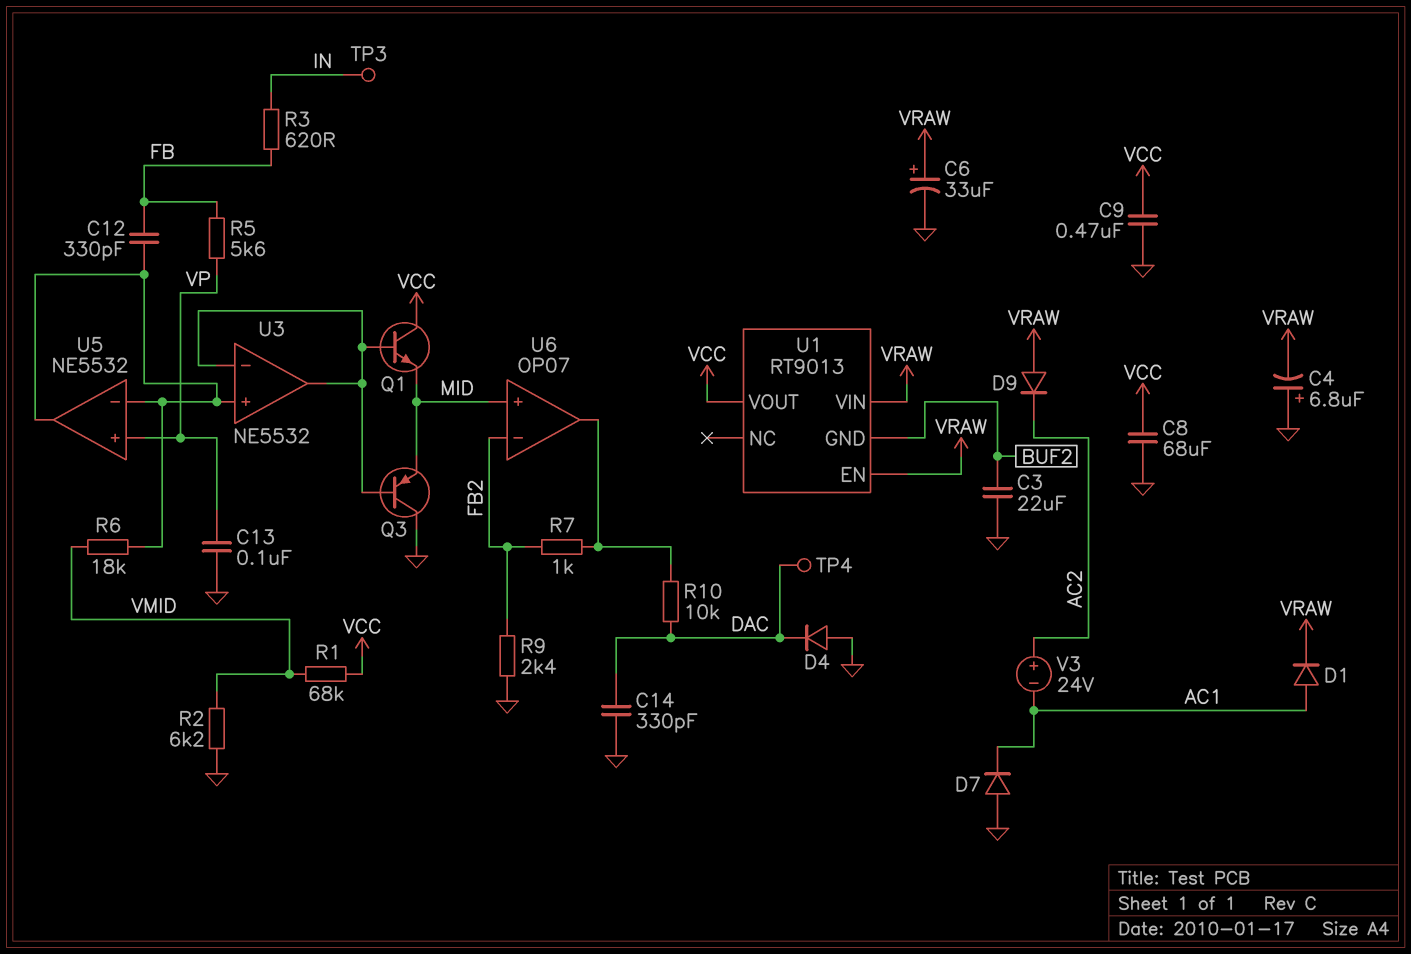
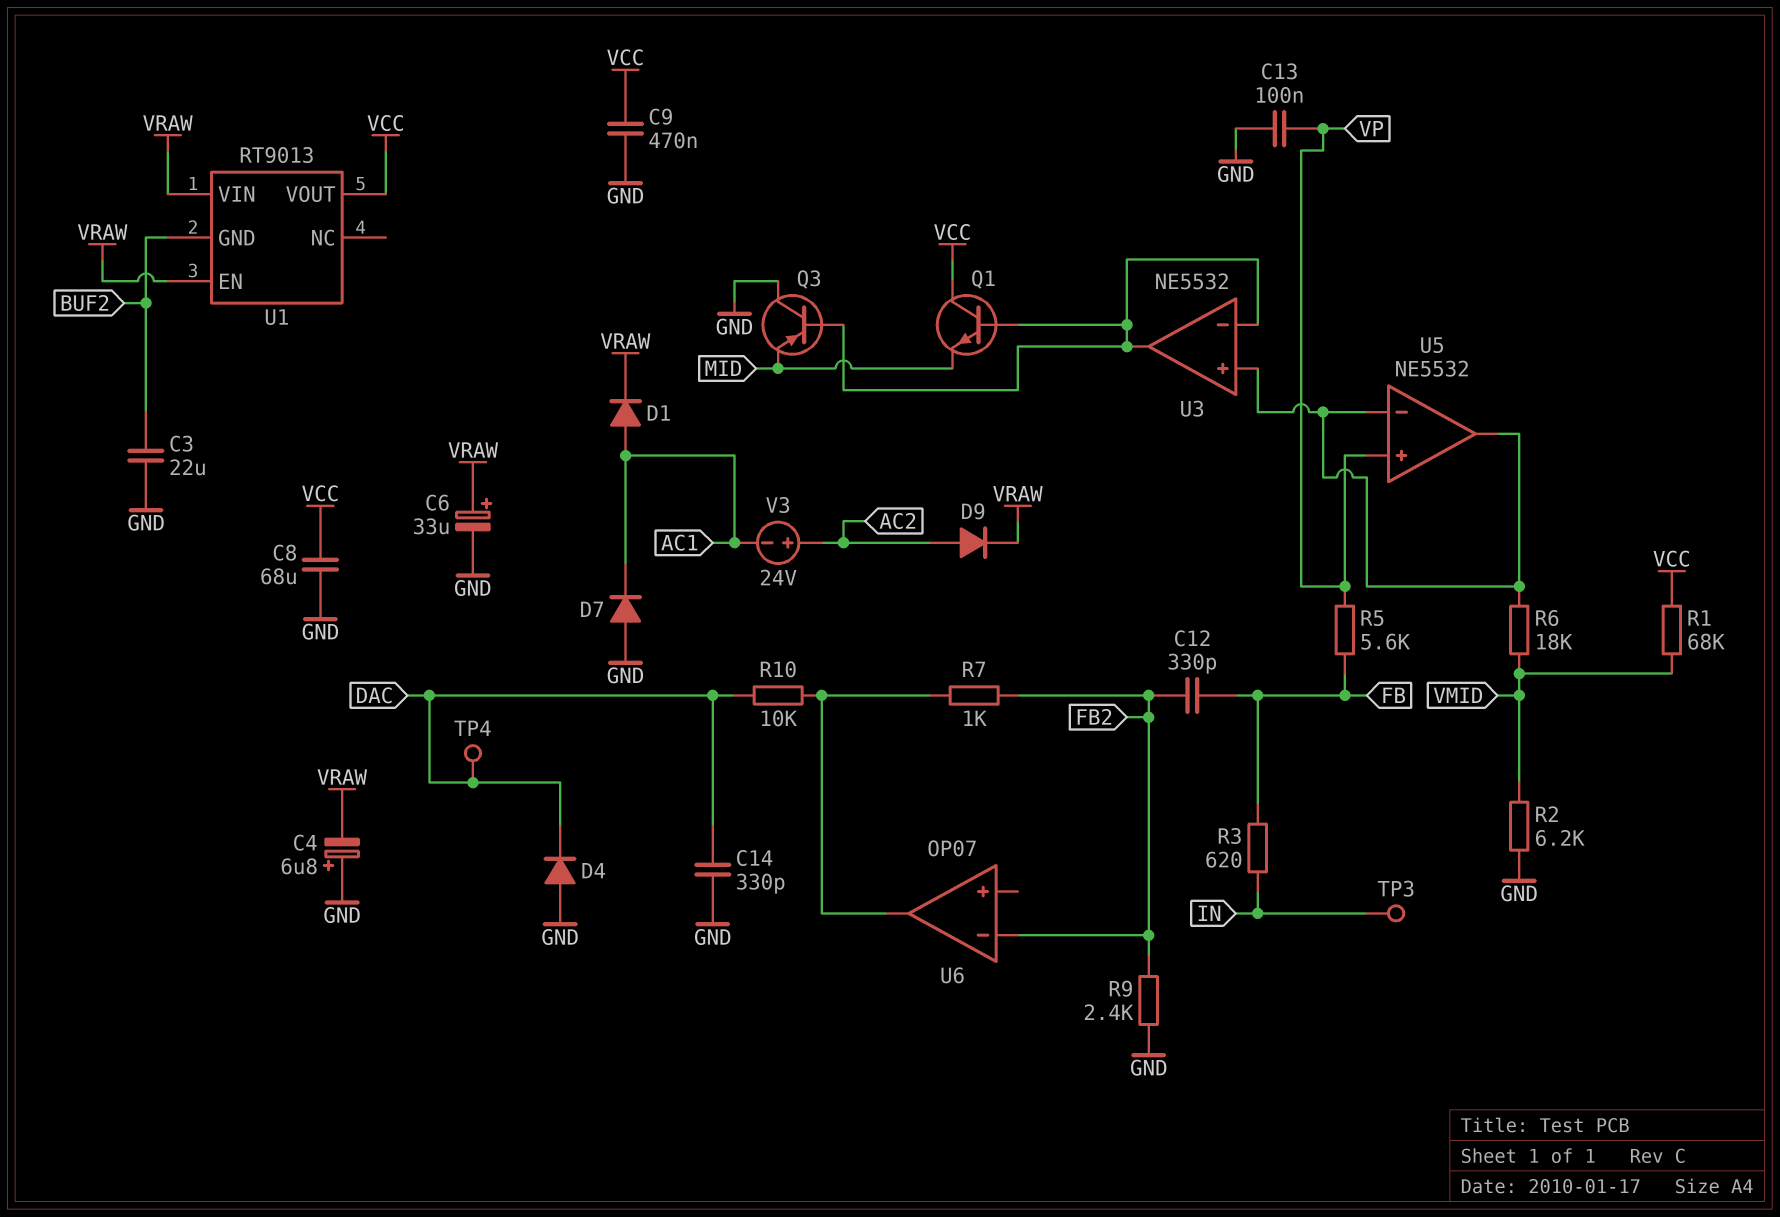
C12: 330pF (FB, U3/in+) -> 330pF (FB, FB2)
D9: diode (A VRAW, K AC2) -> diode (A AC2, K VRAW)
U6 pin in+: MID -> none

